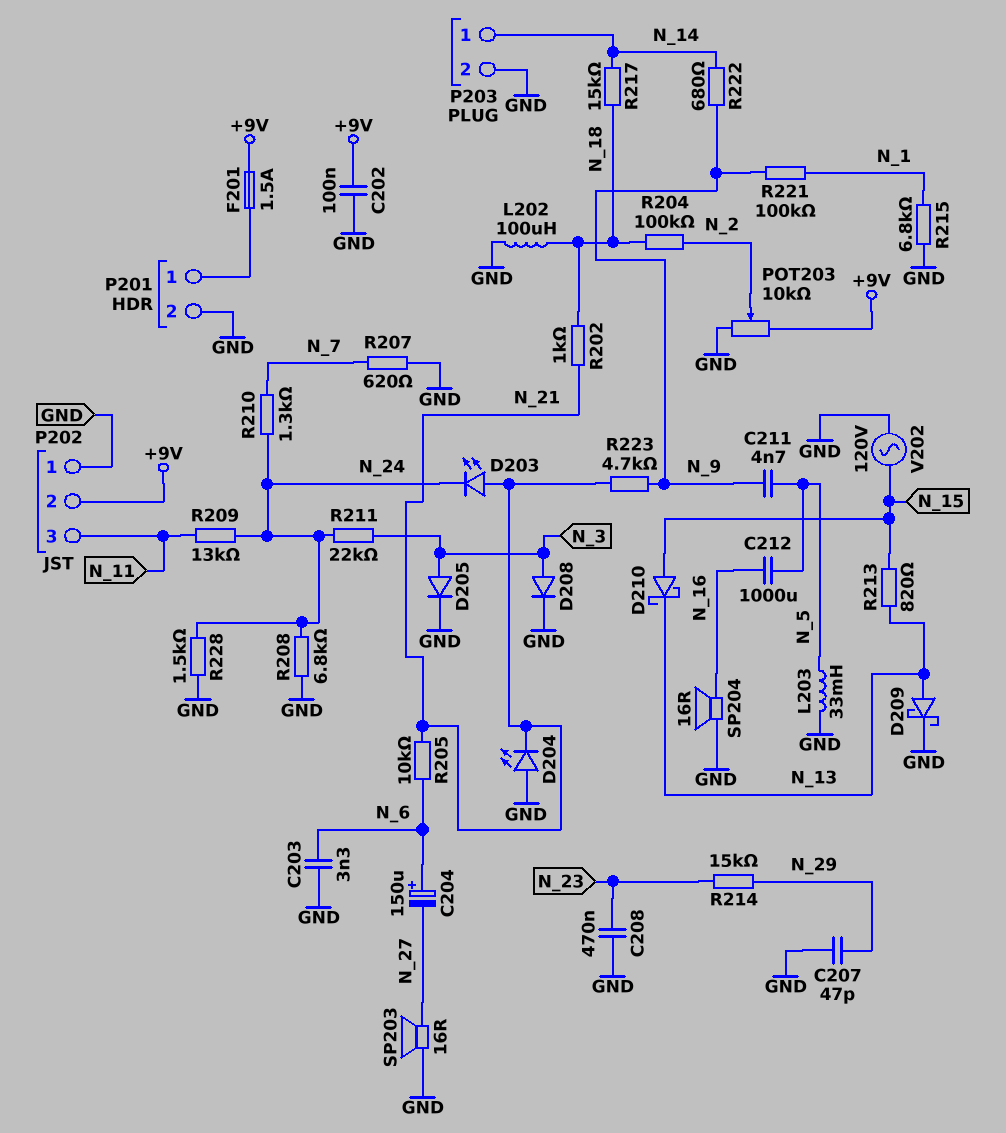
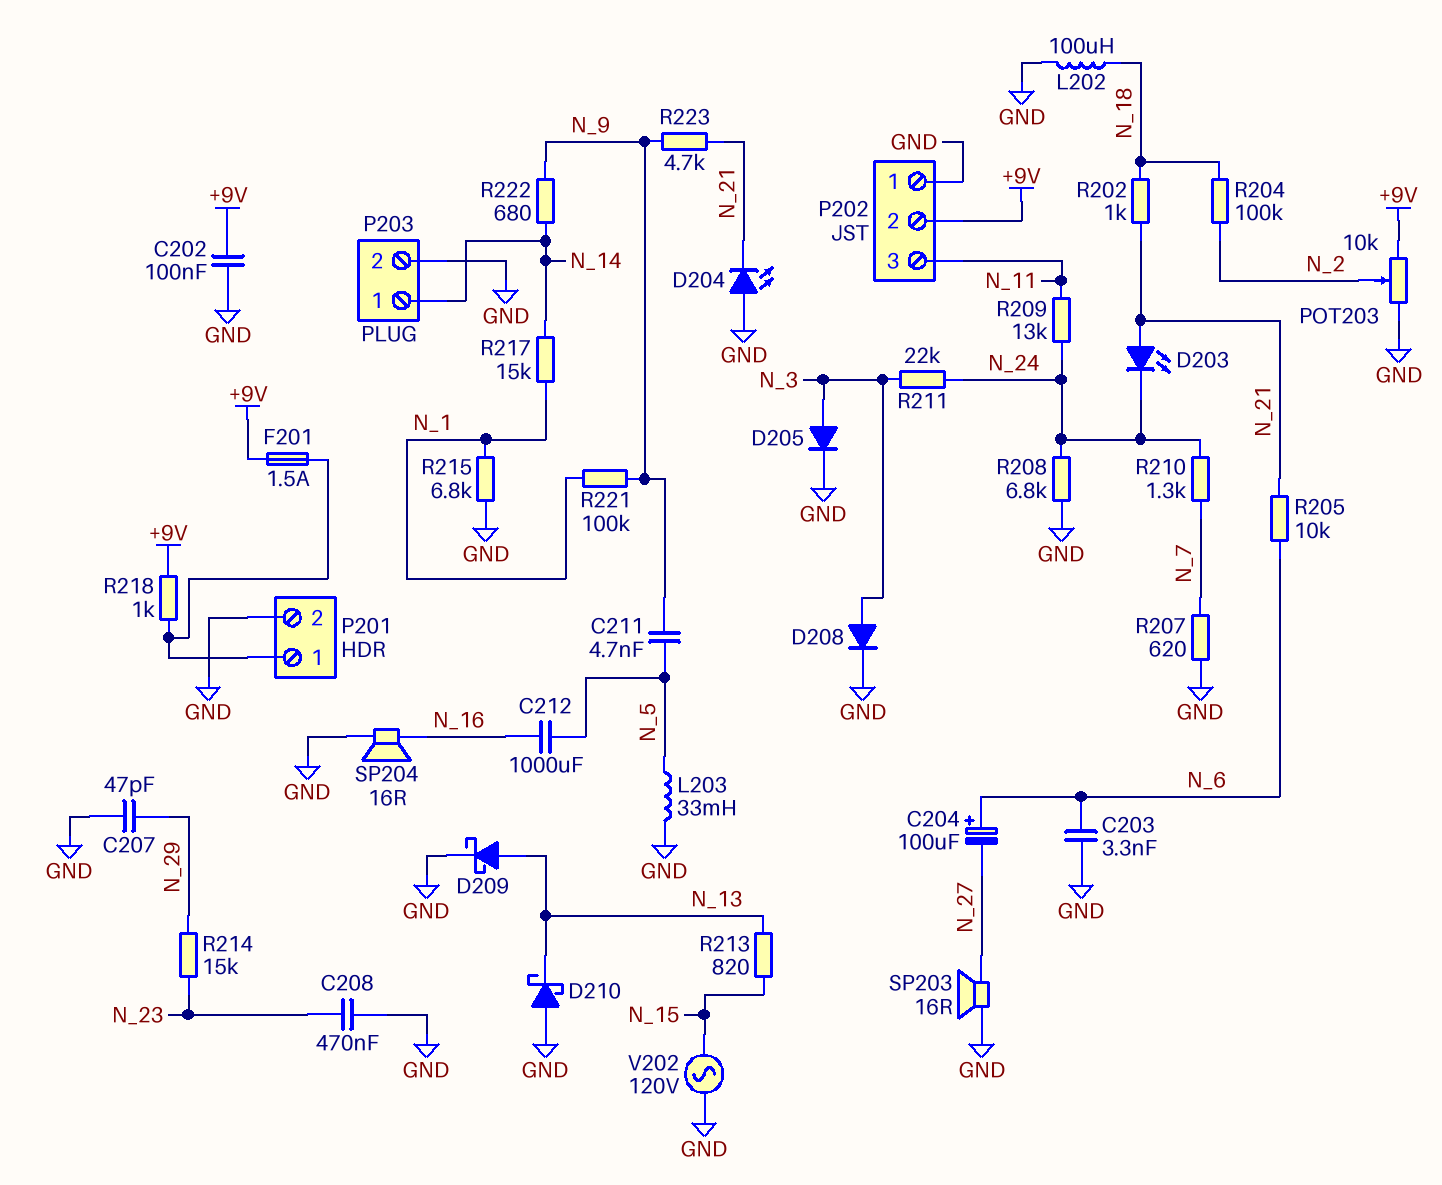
C204: 150uF (plus N_6, minus N_27) -> 100uF (plus N_6, minus N_27)
D210: schottky (A N_15, K N_13) -> schottky (A GND, K N_13)
R217: 15k (N_14, N_18) -> 15k (N_1, N_14)
R218: none -> 1k (+9V, P201/1)
R228: 1.5k (GND, N_24) -> none

